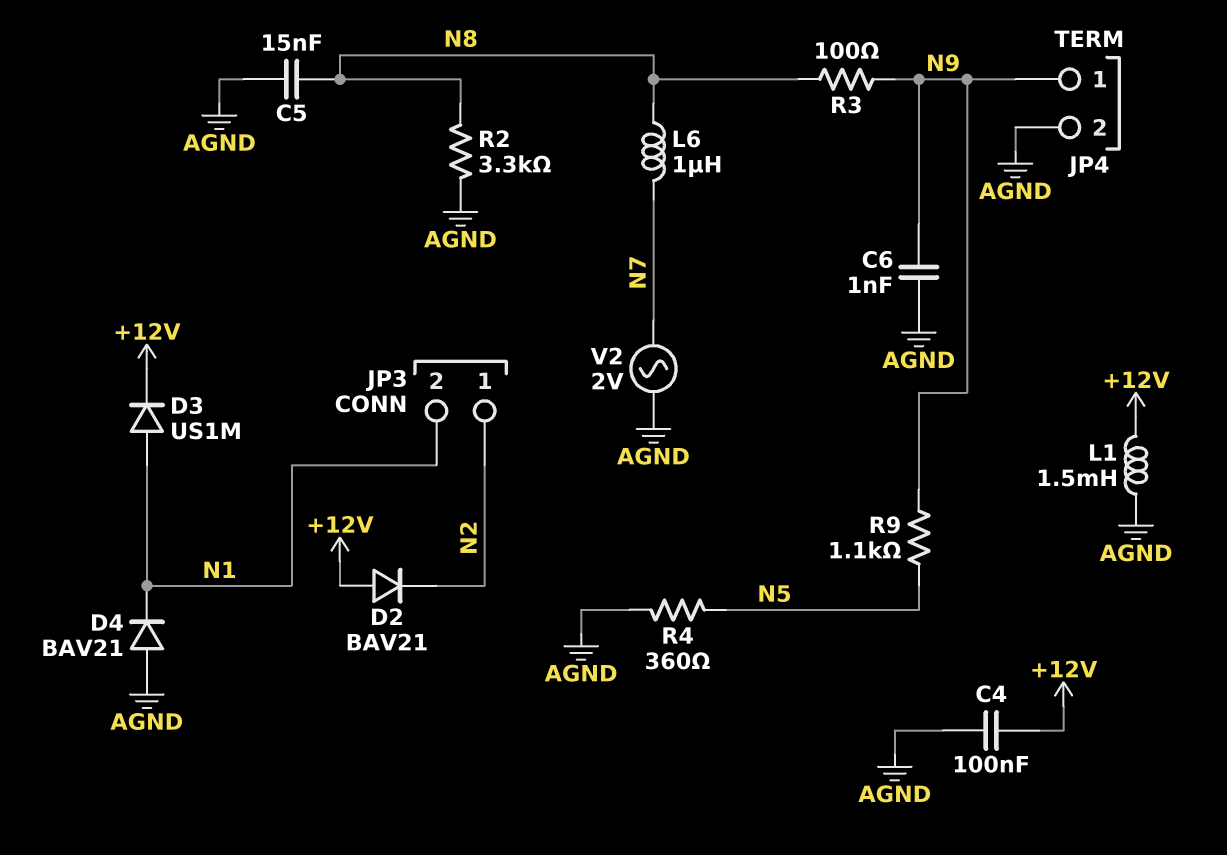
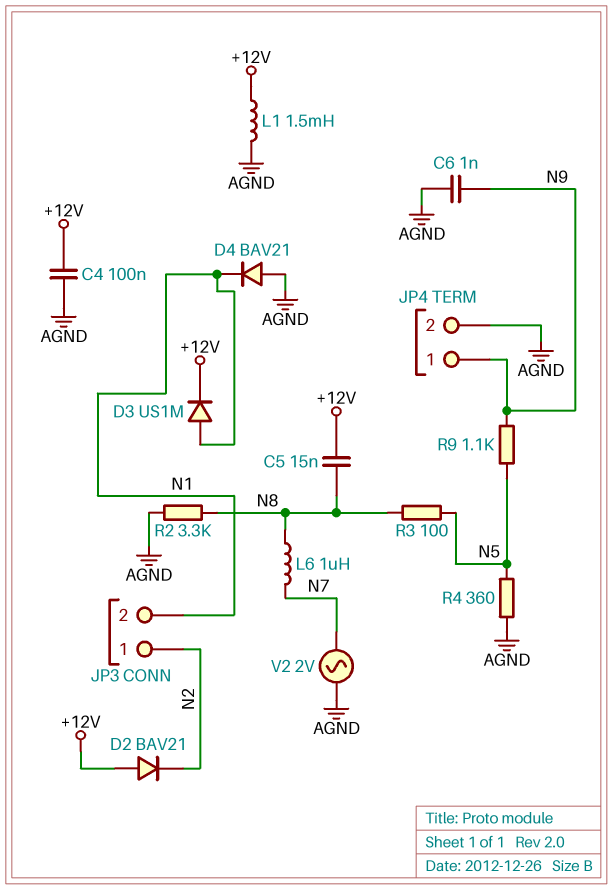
C5: 15nF (AGND, N8) -> 15nF (+12V, N8)
R3: 100 (N8, N9) -> 100 (N5, N8)

